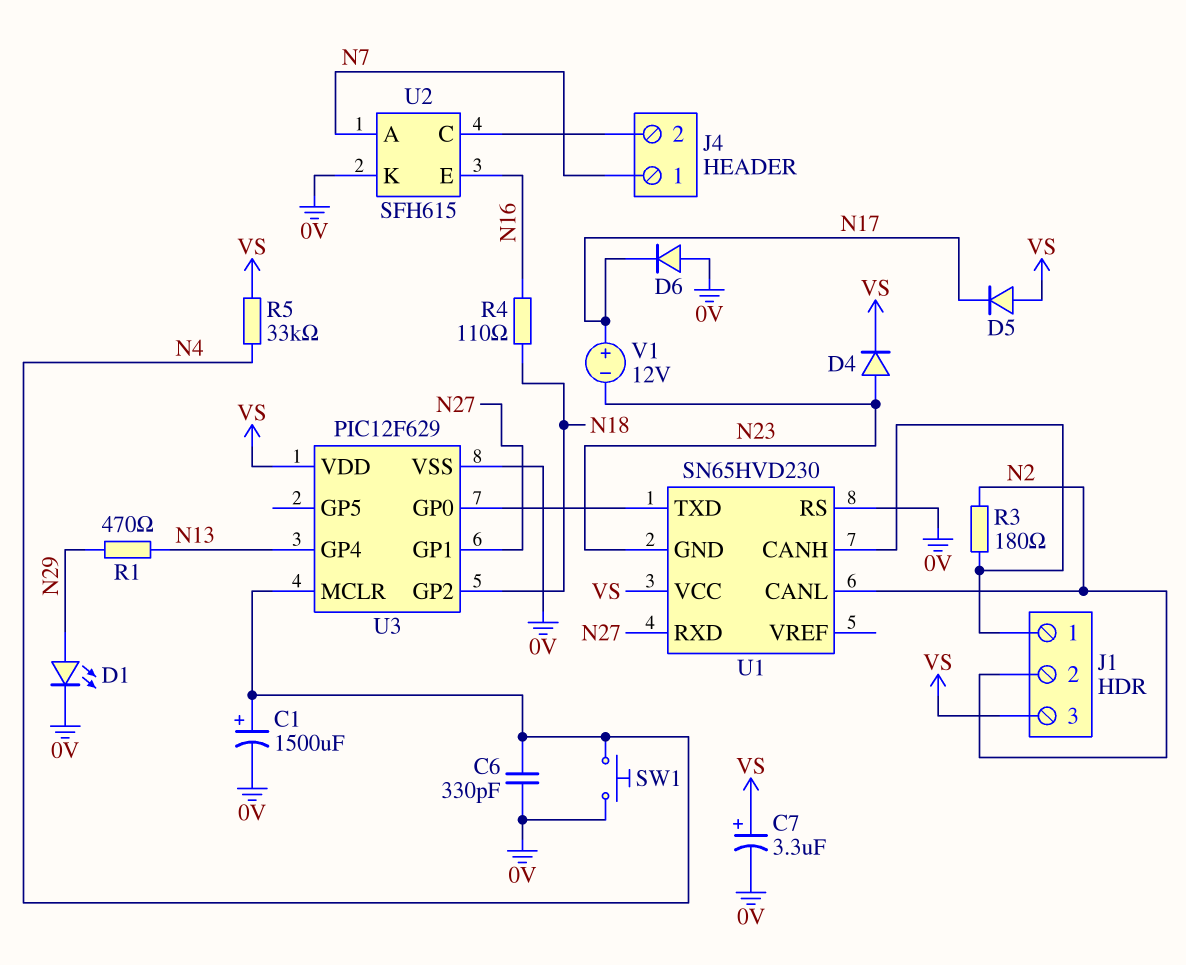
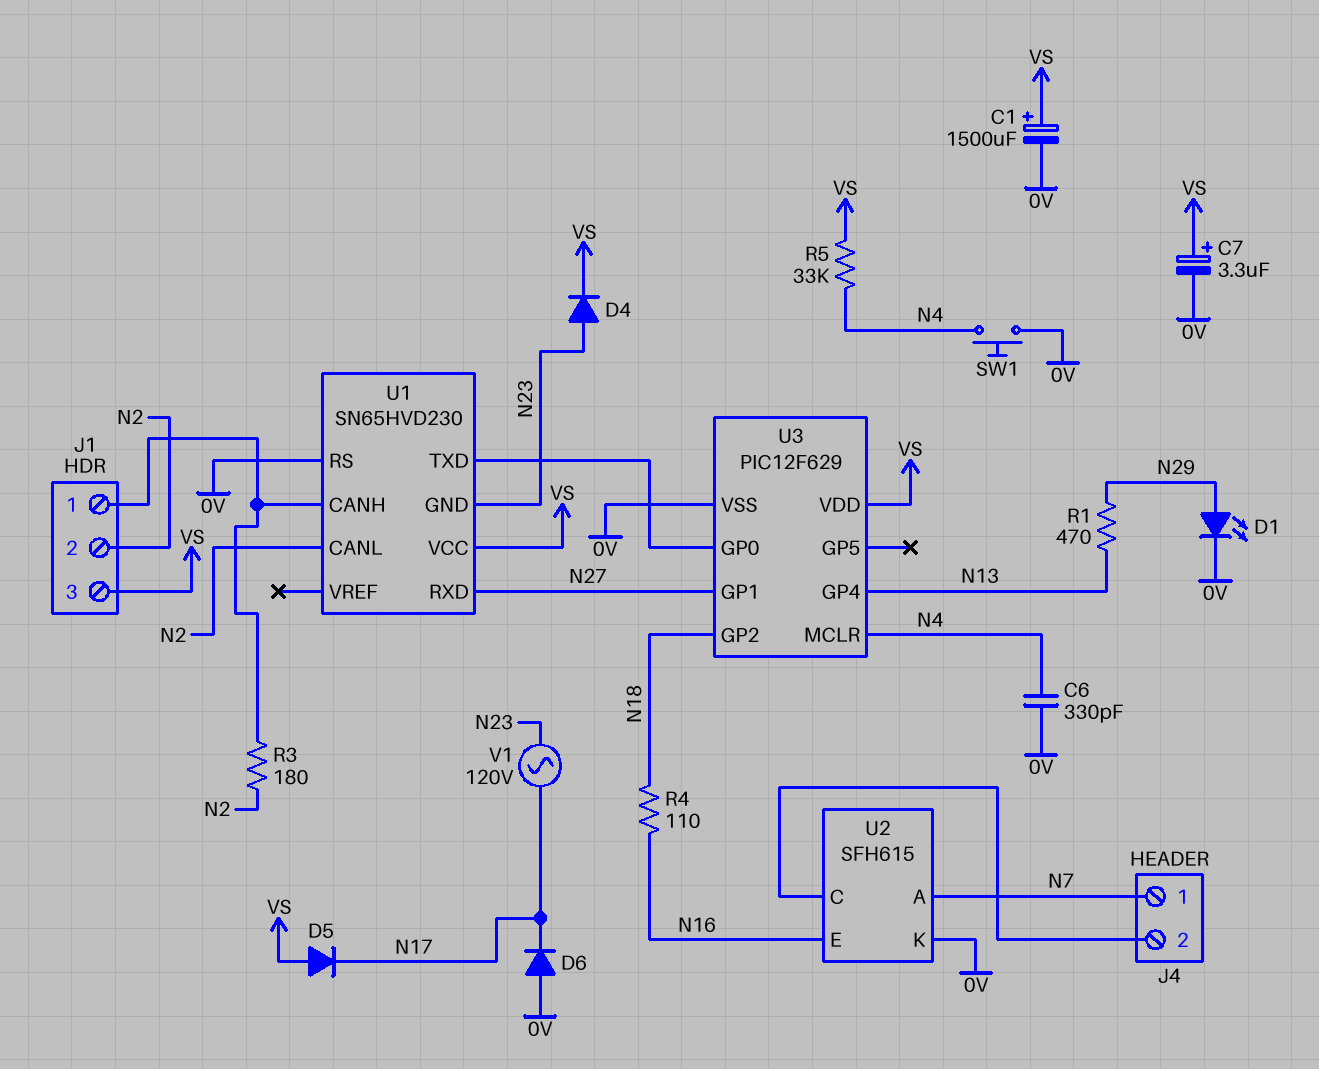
C1: 1500uF (plus N4, minus 0V) -> 1500uF (plus VS, minus 0V)
V1: 12V (plus N17, minus N23) -> AC 120V (N17, N23)

